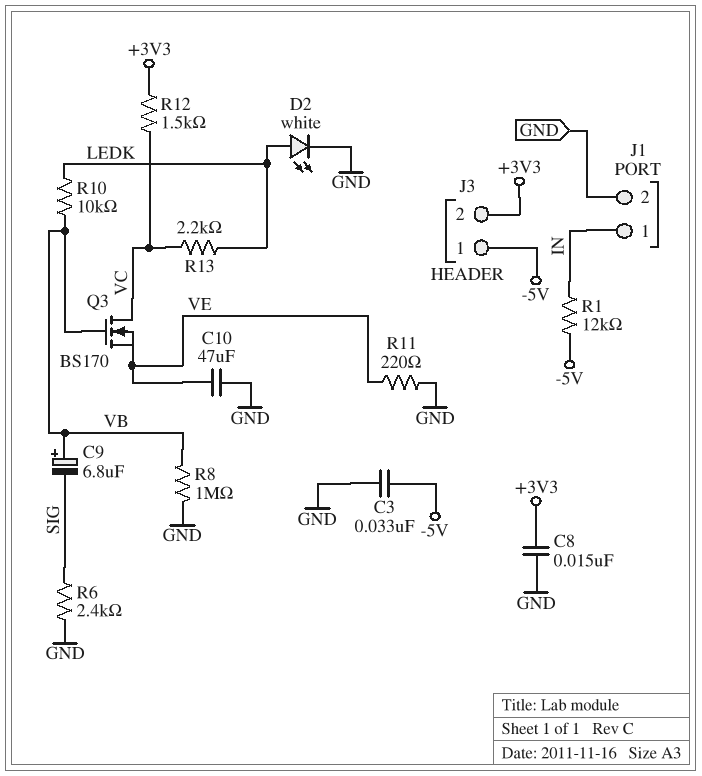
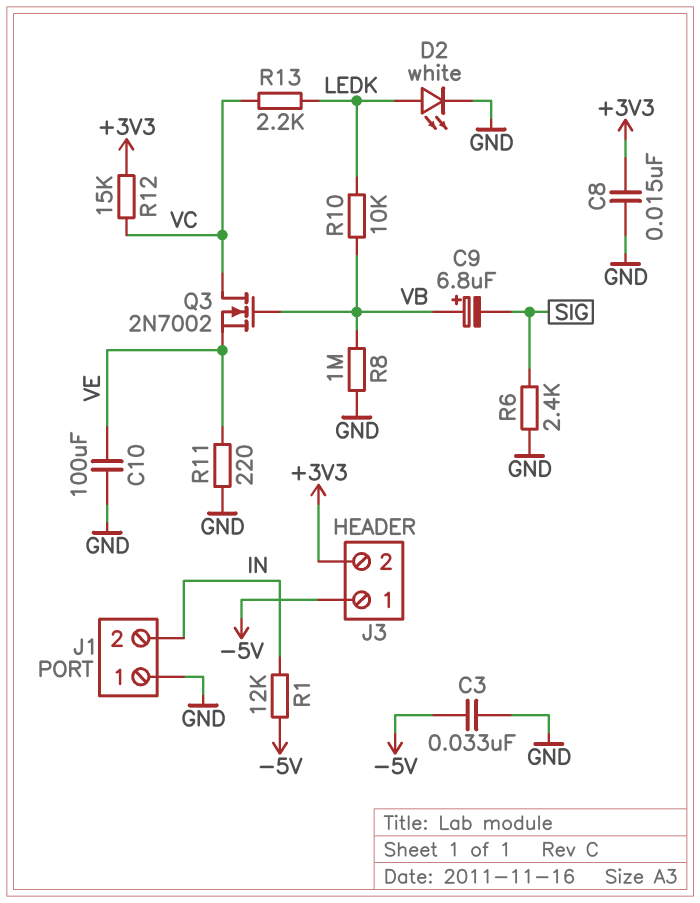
C10: 47uF (GND, VE) -> 100uF (GND, VE)
J1 pin 1: IN -> GND
J1 pin 2: GND -> IN
Q3: NMOS BS170 (G VB, D VC, S VE) -> NMOS 2N7002 (G VB, D VC, S VE)
R12: 1.5k (+3V3, VC) -> 15k (+3V3, VC)

